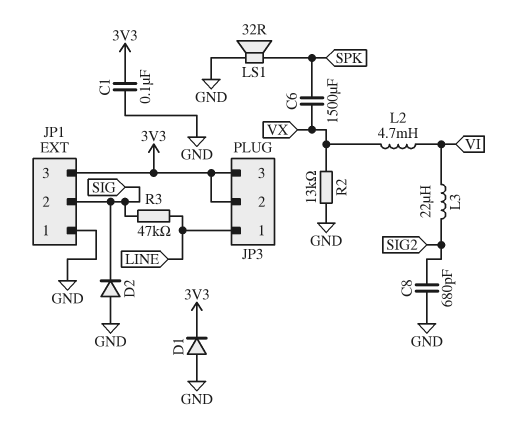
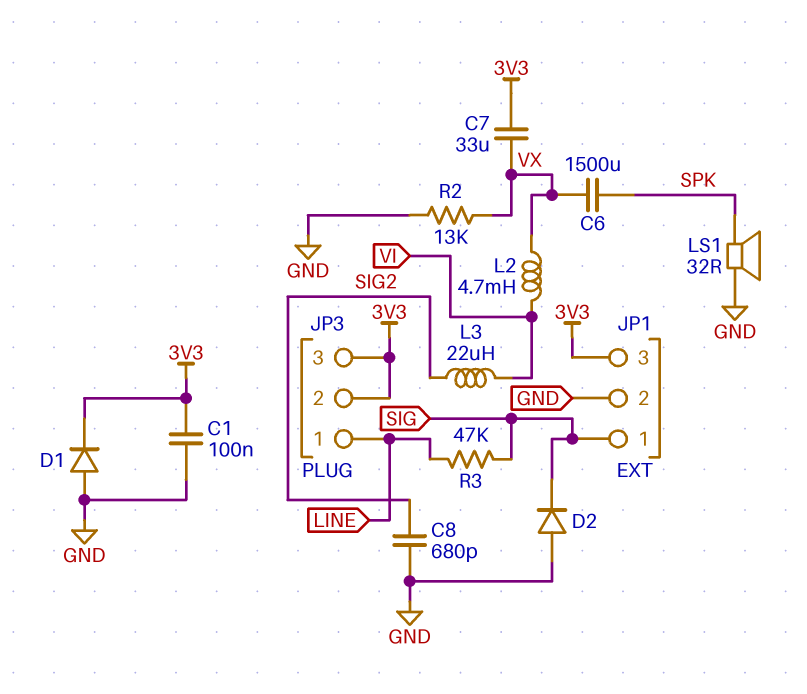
C7: none -> 33uF (3V3, VX)
JP1 pin 1: GND -> SIG
JP1 pin 2: SIG -> GND

